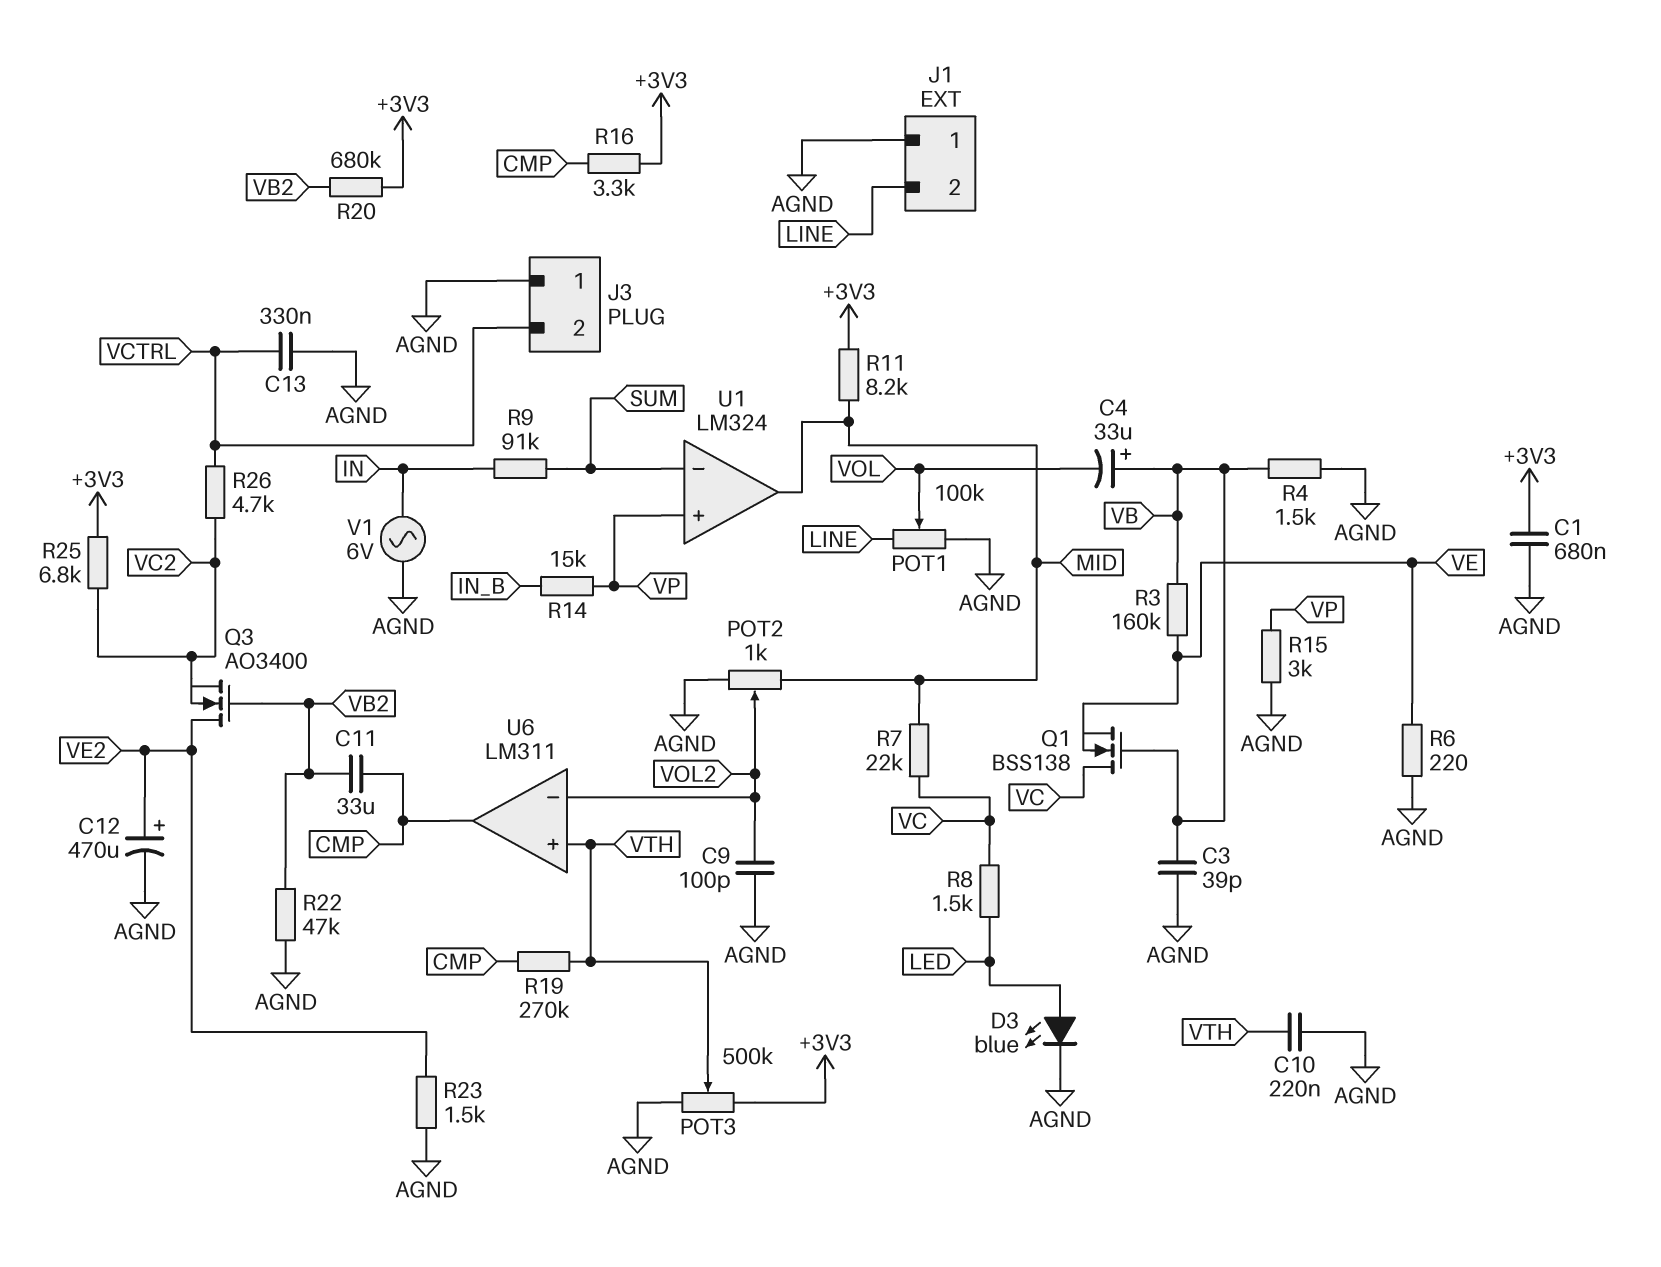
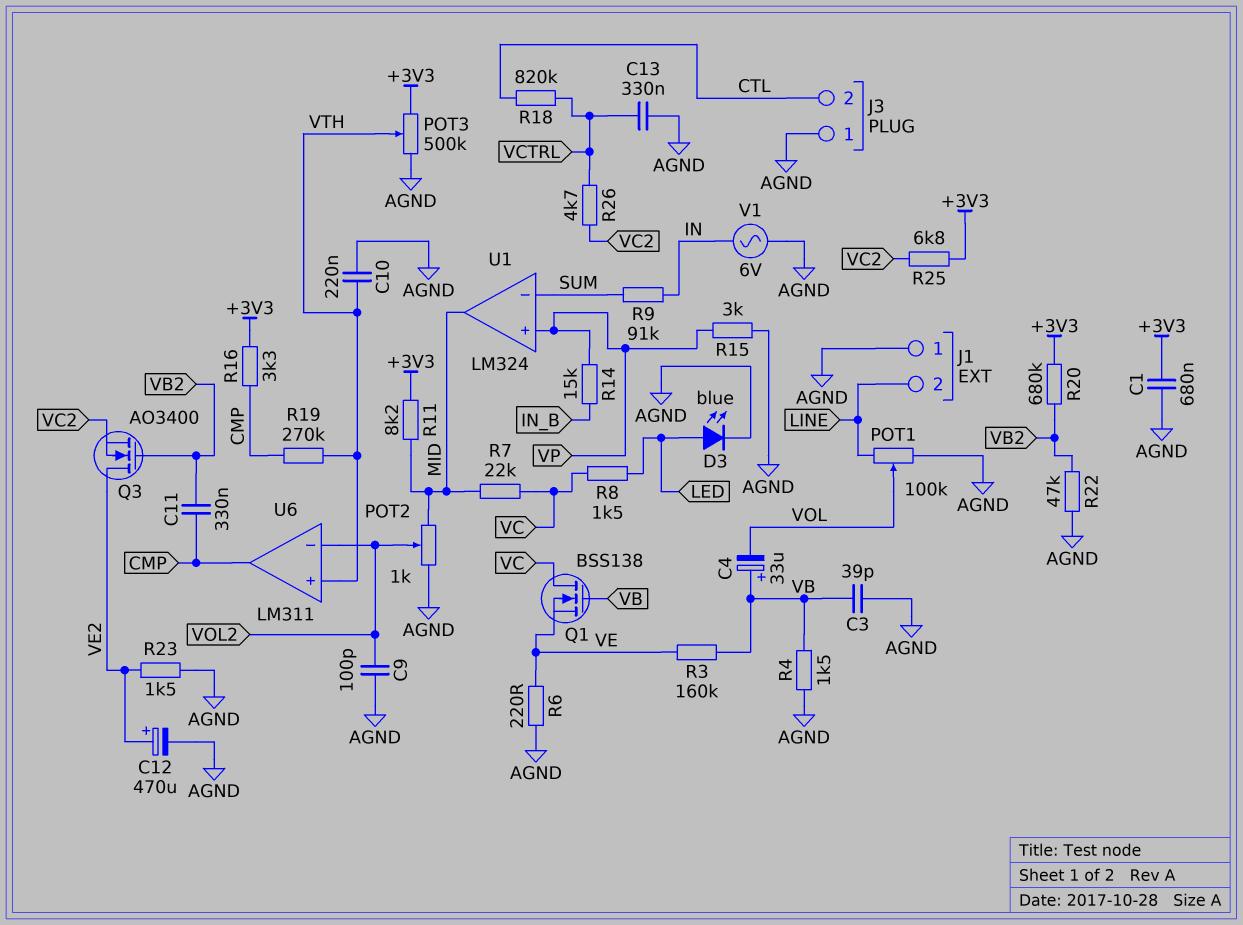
C11: 33uF (CMP, VB2) -> 330nF (CMP, VB2)
J3 pin 2: VCTRL -> CTL
R18: none -> 820k (CTL, VCTRL)

